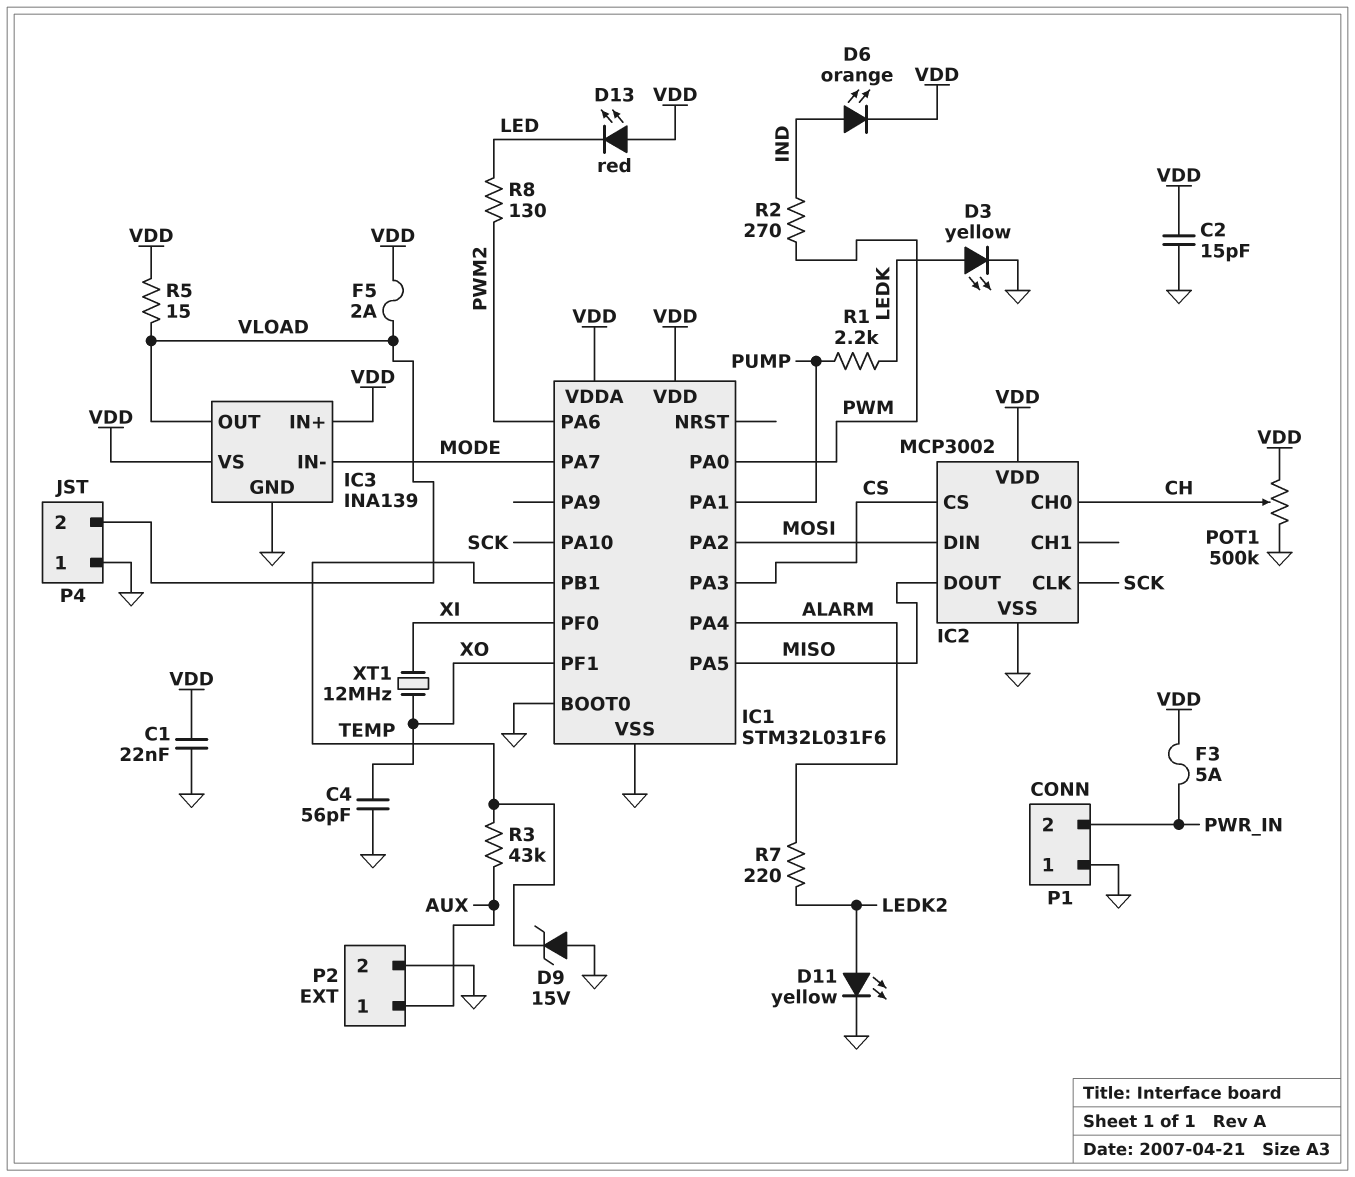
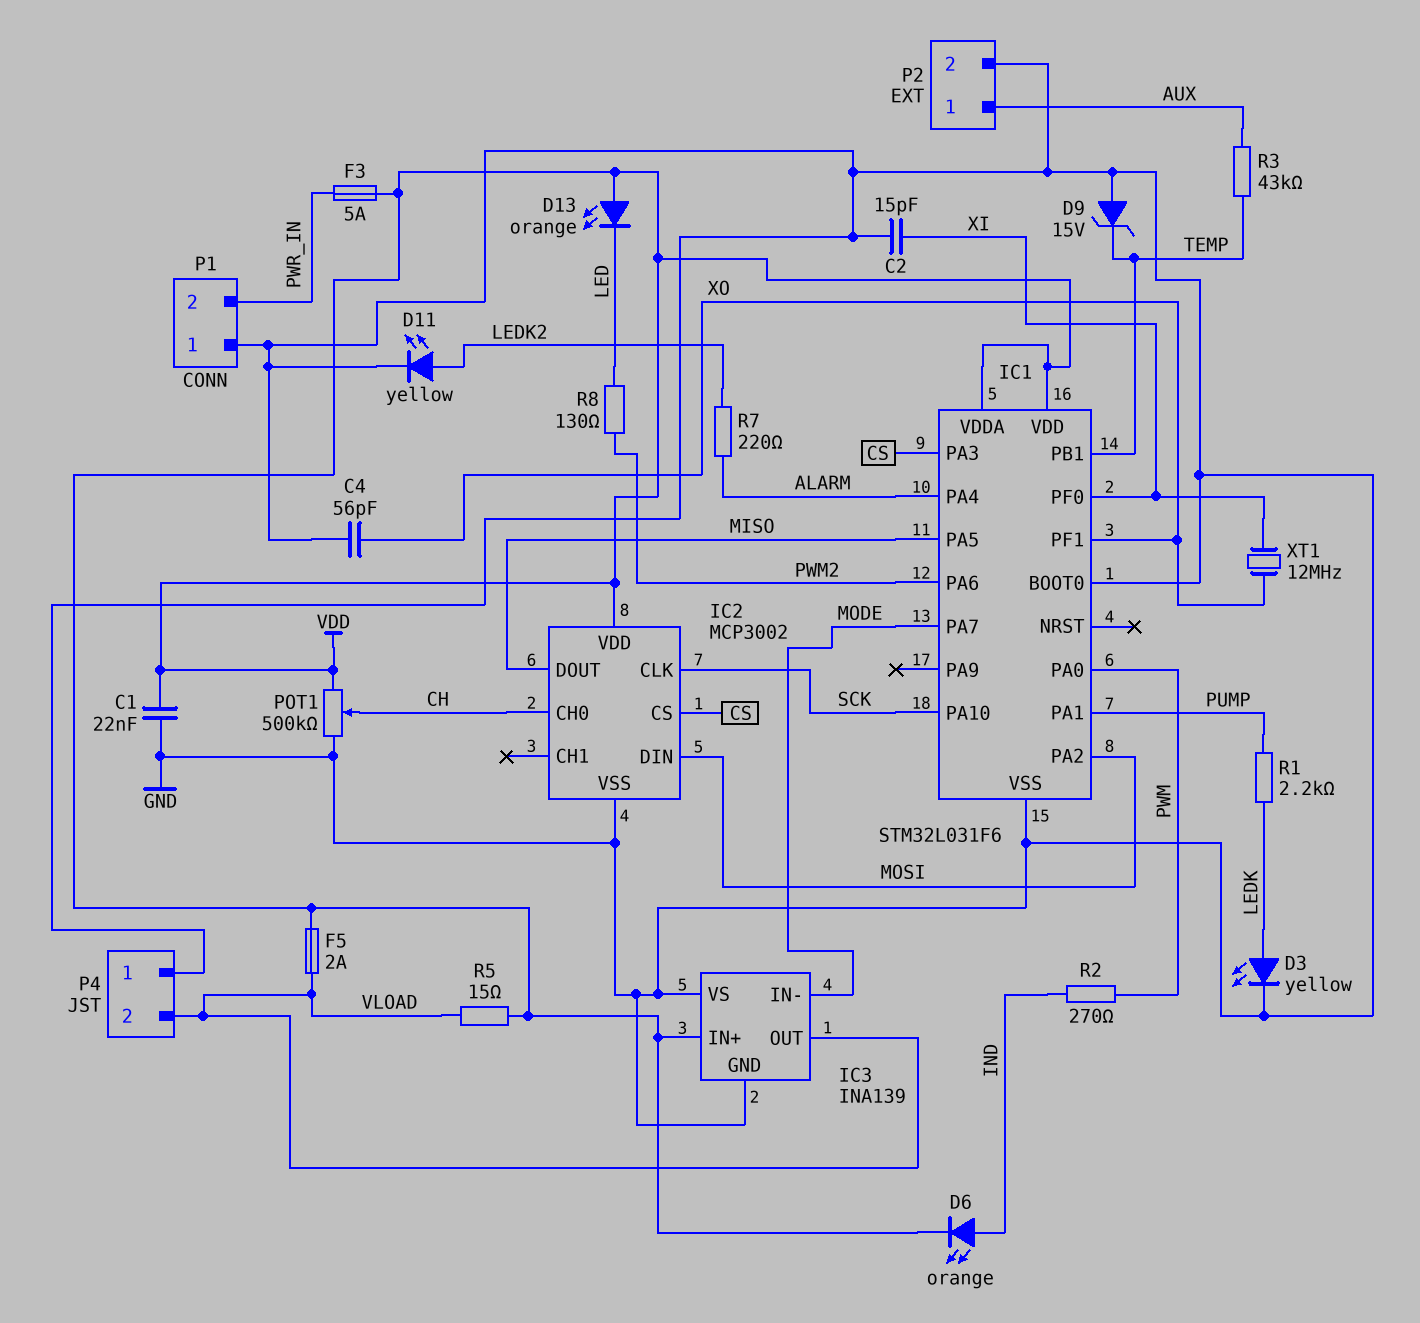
C2: 15pF (GND, VDD) -> 15pF (GND, XI)
D13: LED red (A VDD, K LED) -> LED orange (A VDD, K LED)
IC3 pin VS: VDD -> GND

